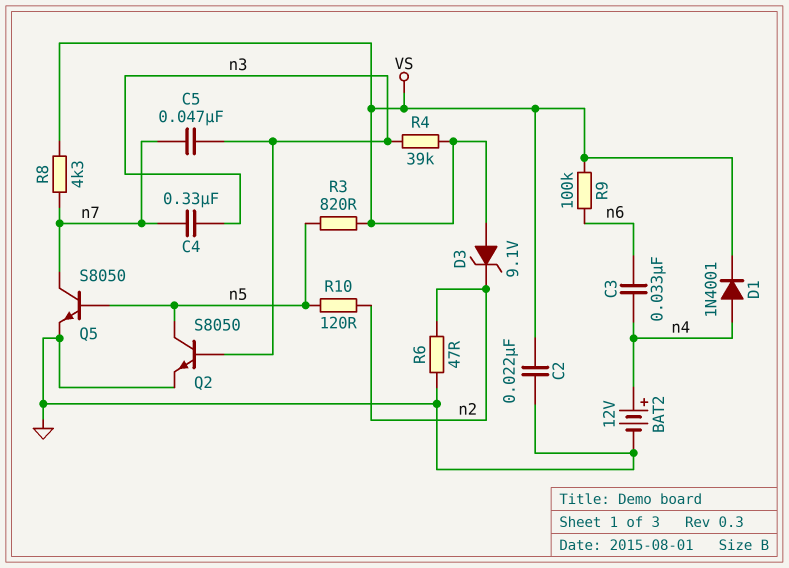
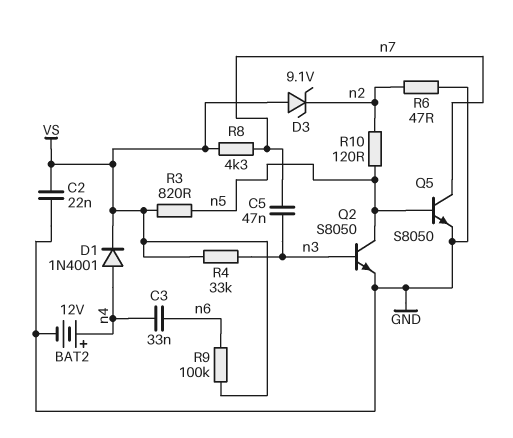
C4: 330nF (n3, n7) -> none
R4: 39k (VS, n3) -> 33k (VS, n3)

